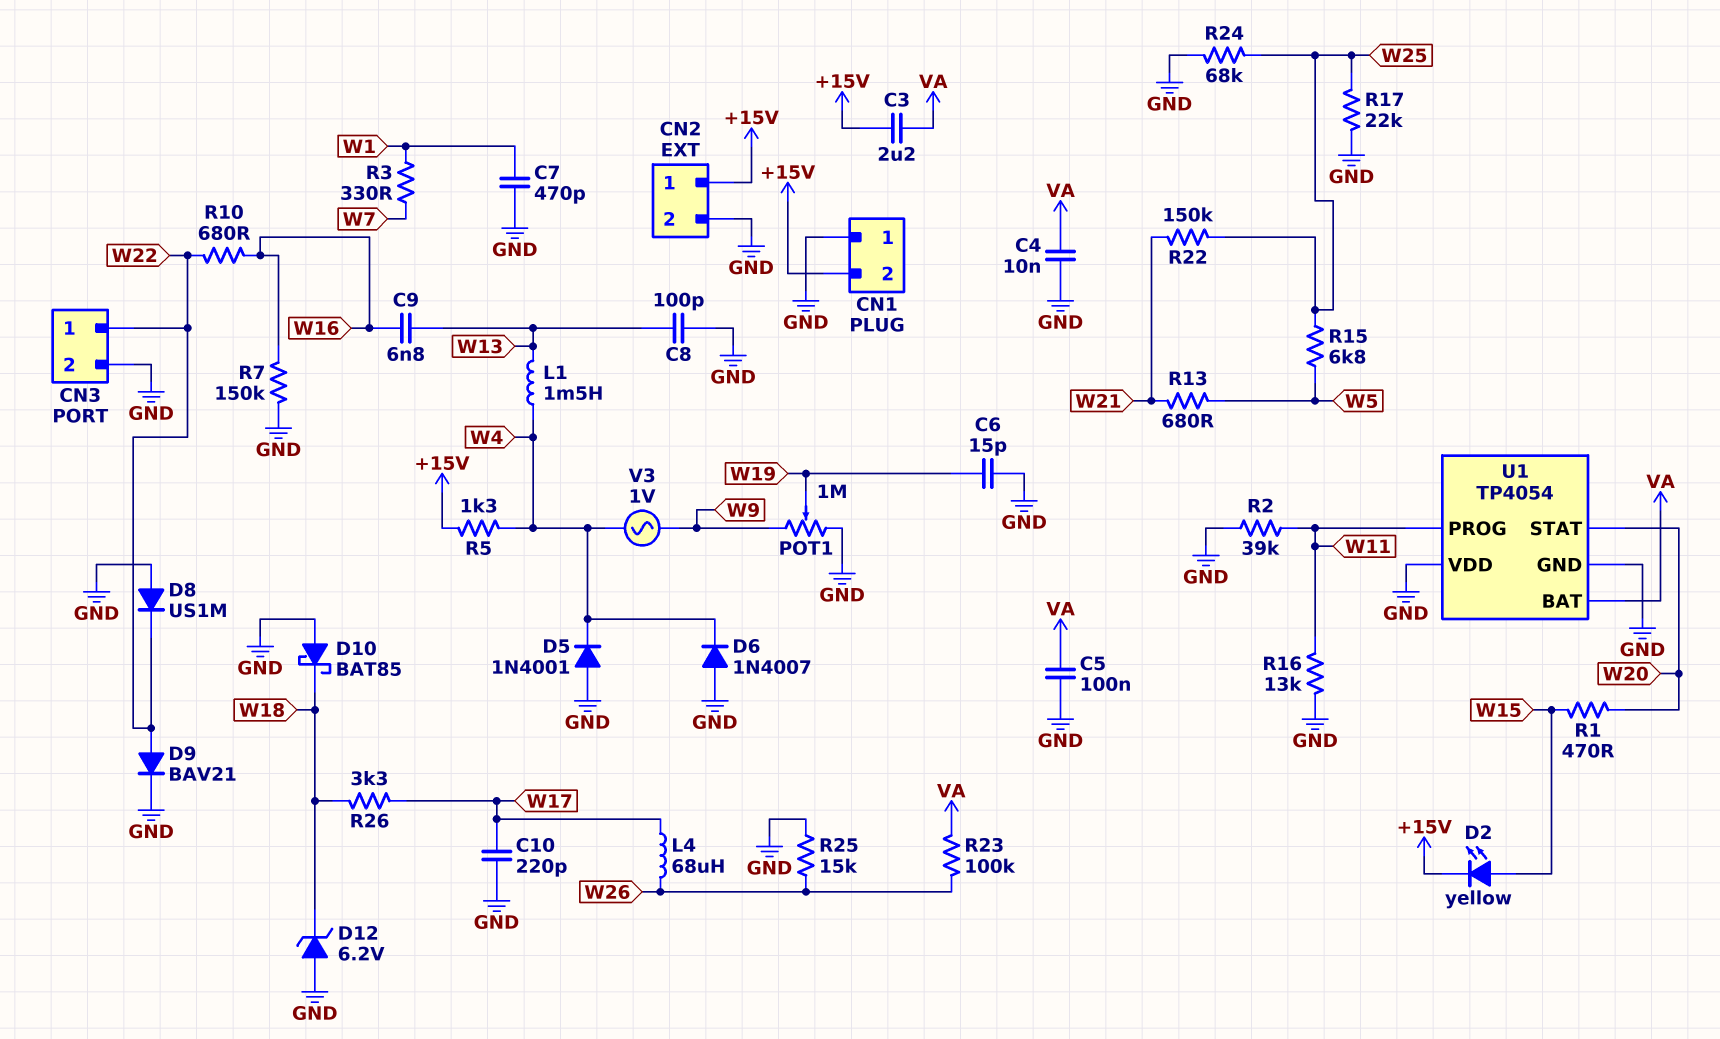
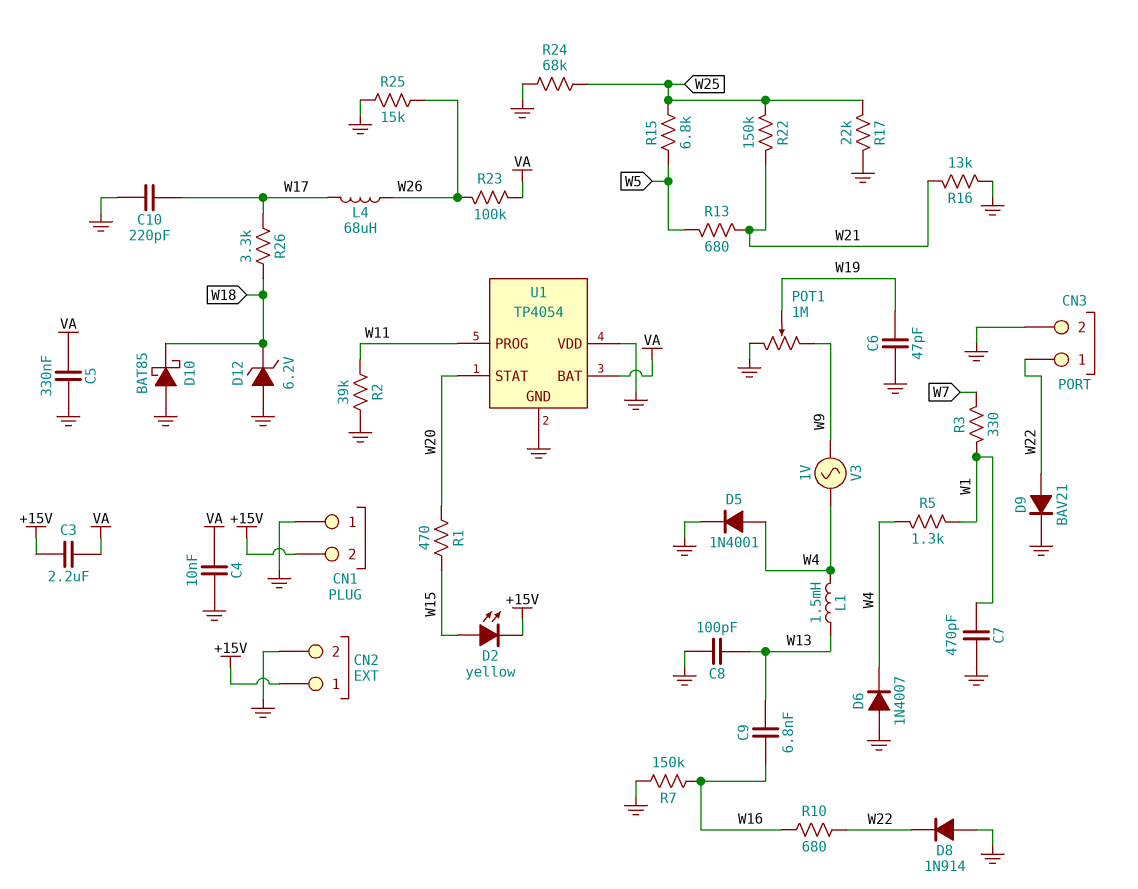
C5: 100nF (GND, VA) -> 330nF (GND, VA)
C6: 15pF (GND, W19) -> 47pF (GND, W19)
D5: diode 1N4001 (A GND, K W4) -> diode 1N4001 (A W4, K GND)
D8: diode US1M (A GND, K W22) -> diode 1N914 (A GND, K W22)
R5: 1.3k (+15V, W4) -> 1.3k (W1, W4)
R16: 13k (GND, W11) -> 13k (GND, W21)

